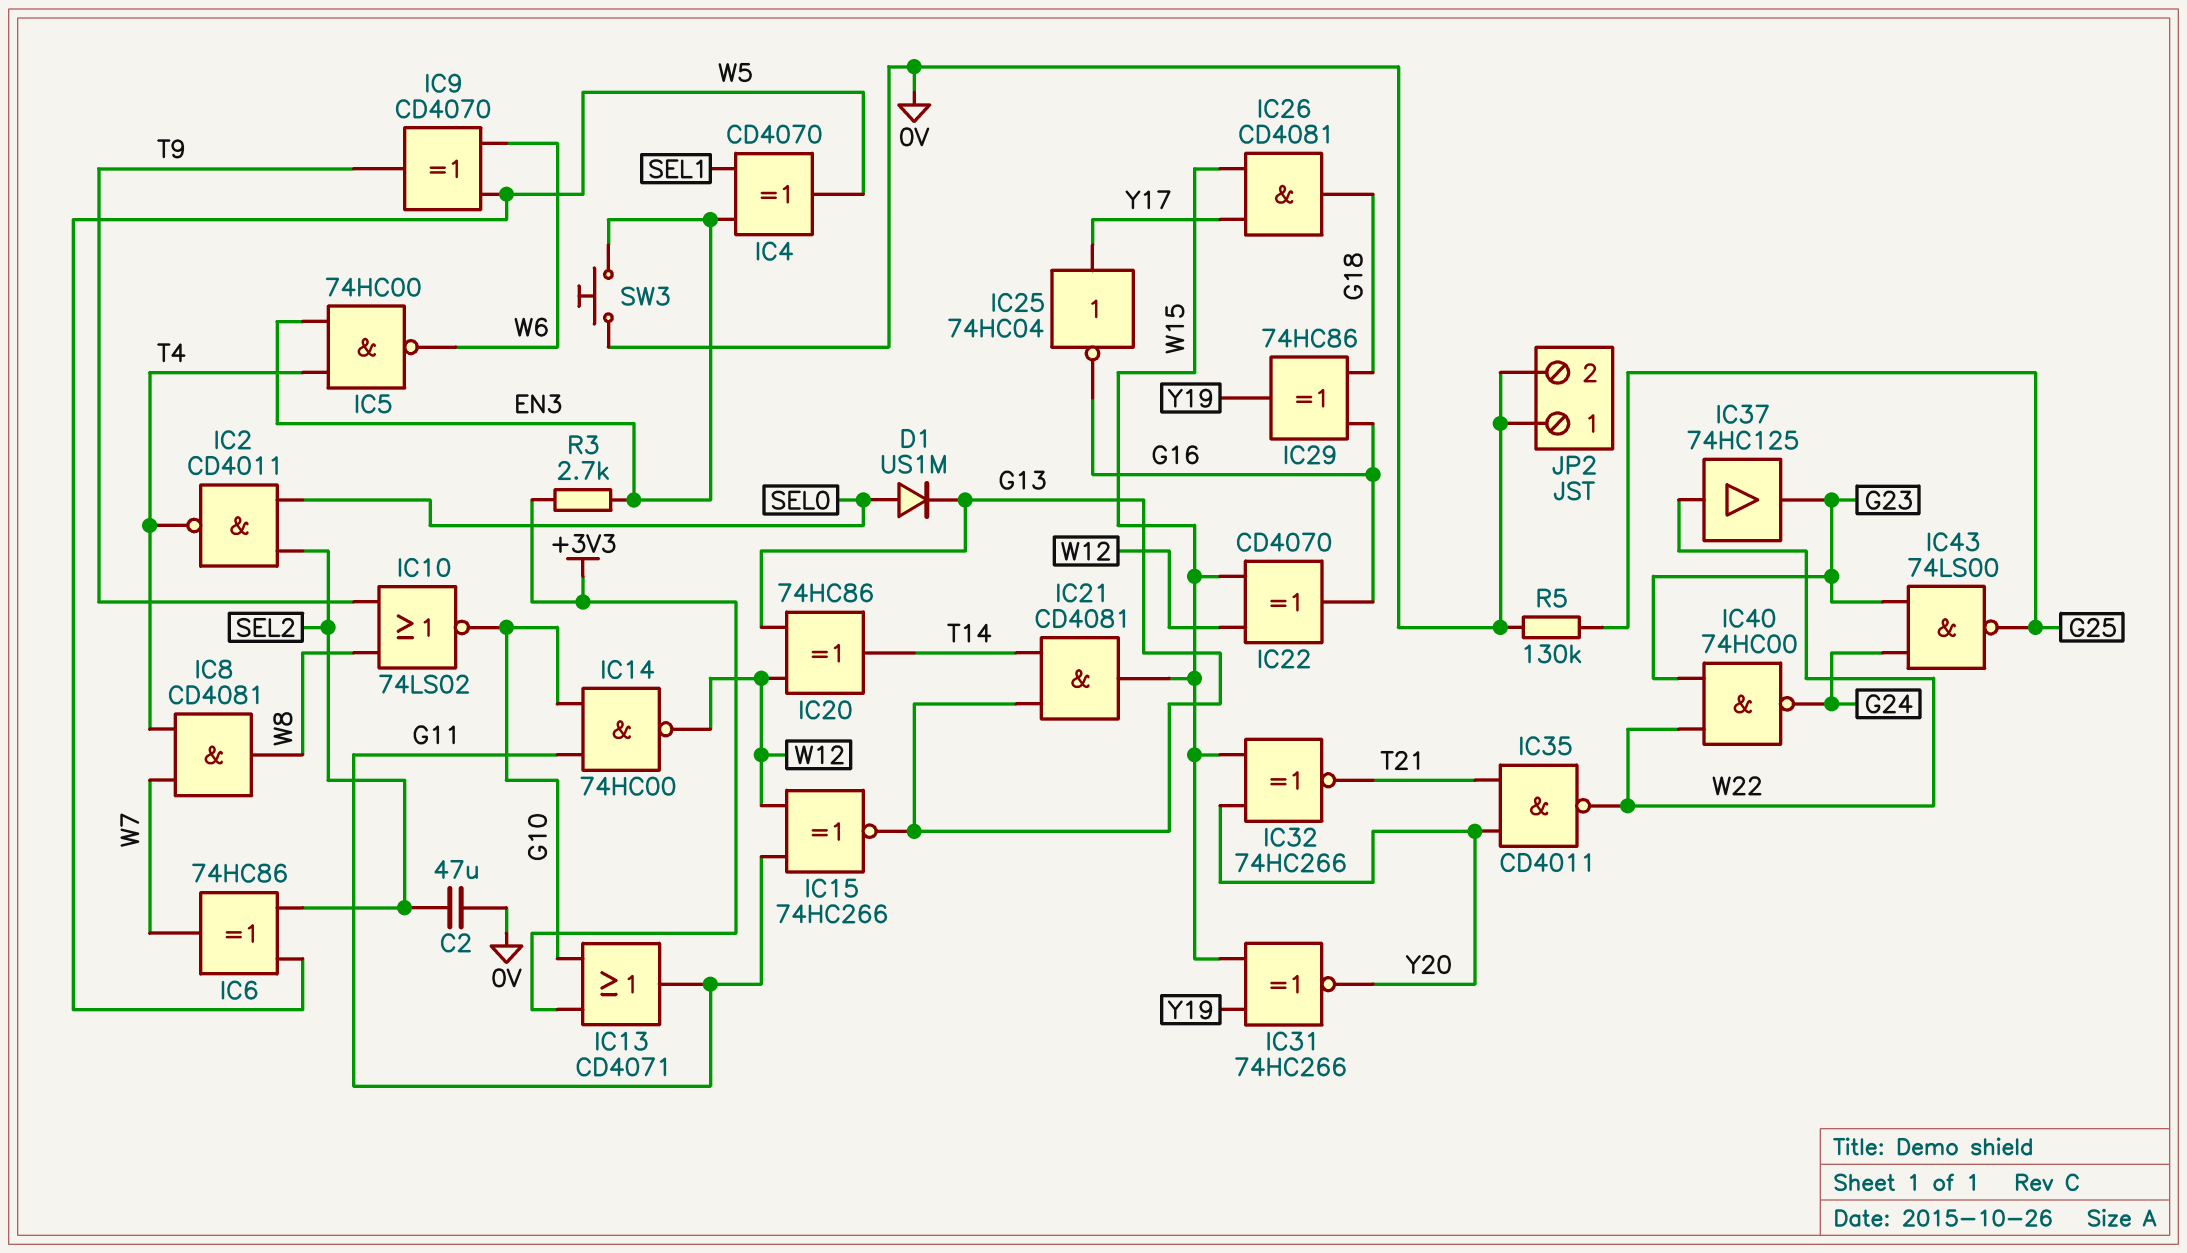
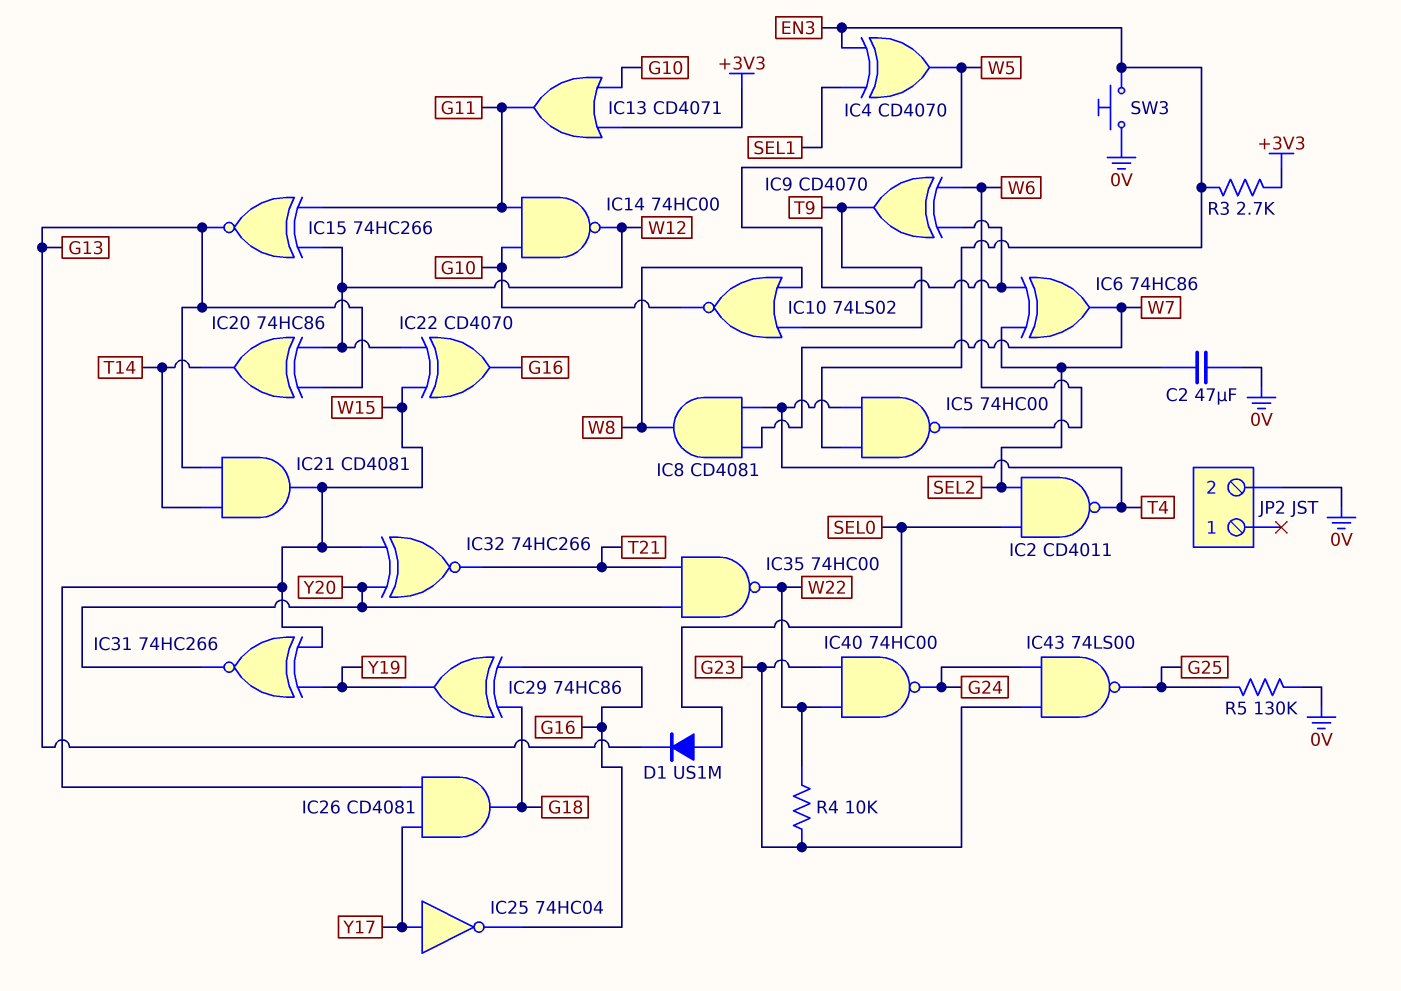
IC35: NAND CD4011 (in T21, in Y20, out W22) -> NAND 74HC00 (in T21, in Y20, out W22)
IC37: buffer 74HC125 (in W22, out G23) -> none
JP2 pin 1: 0V -> none
R4: none -> 10k (G23, W22)

